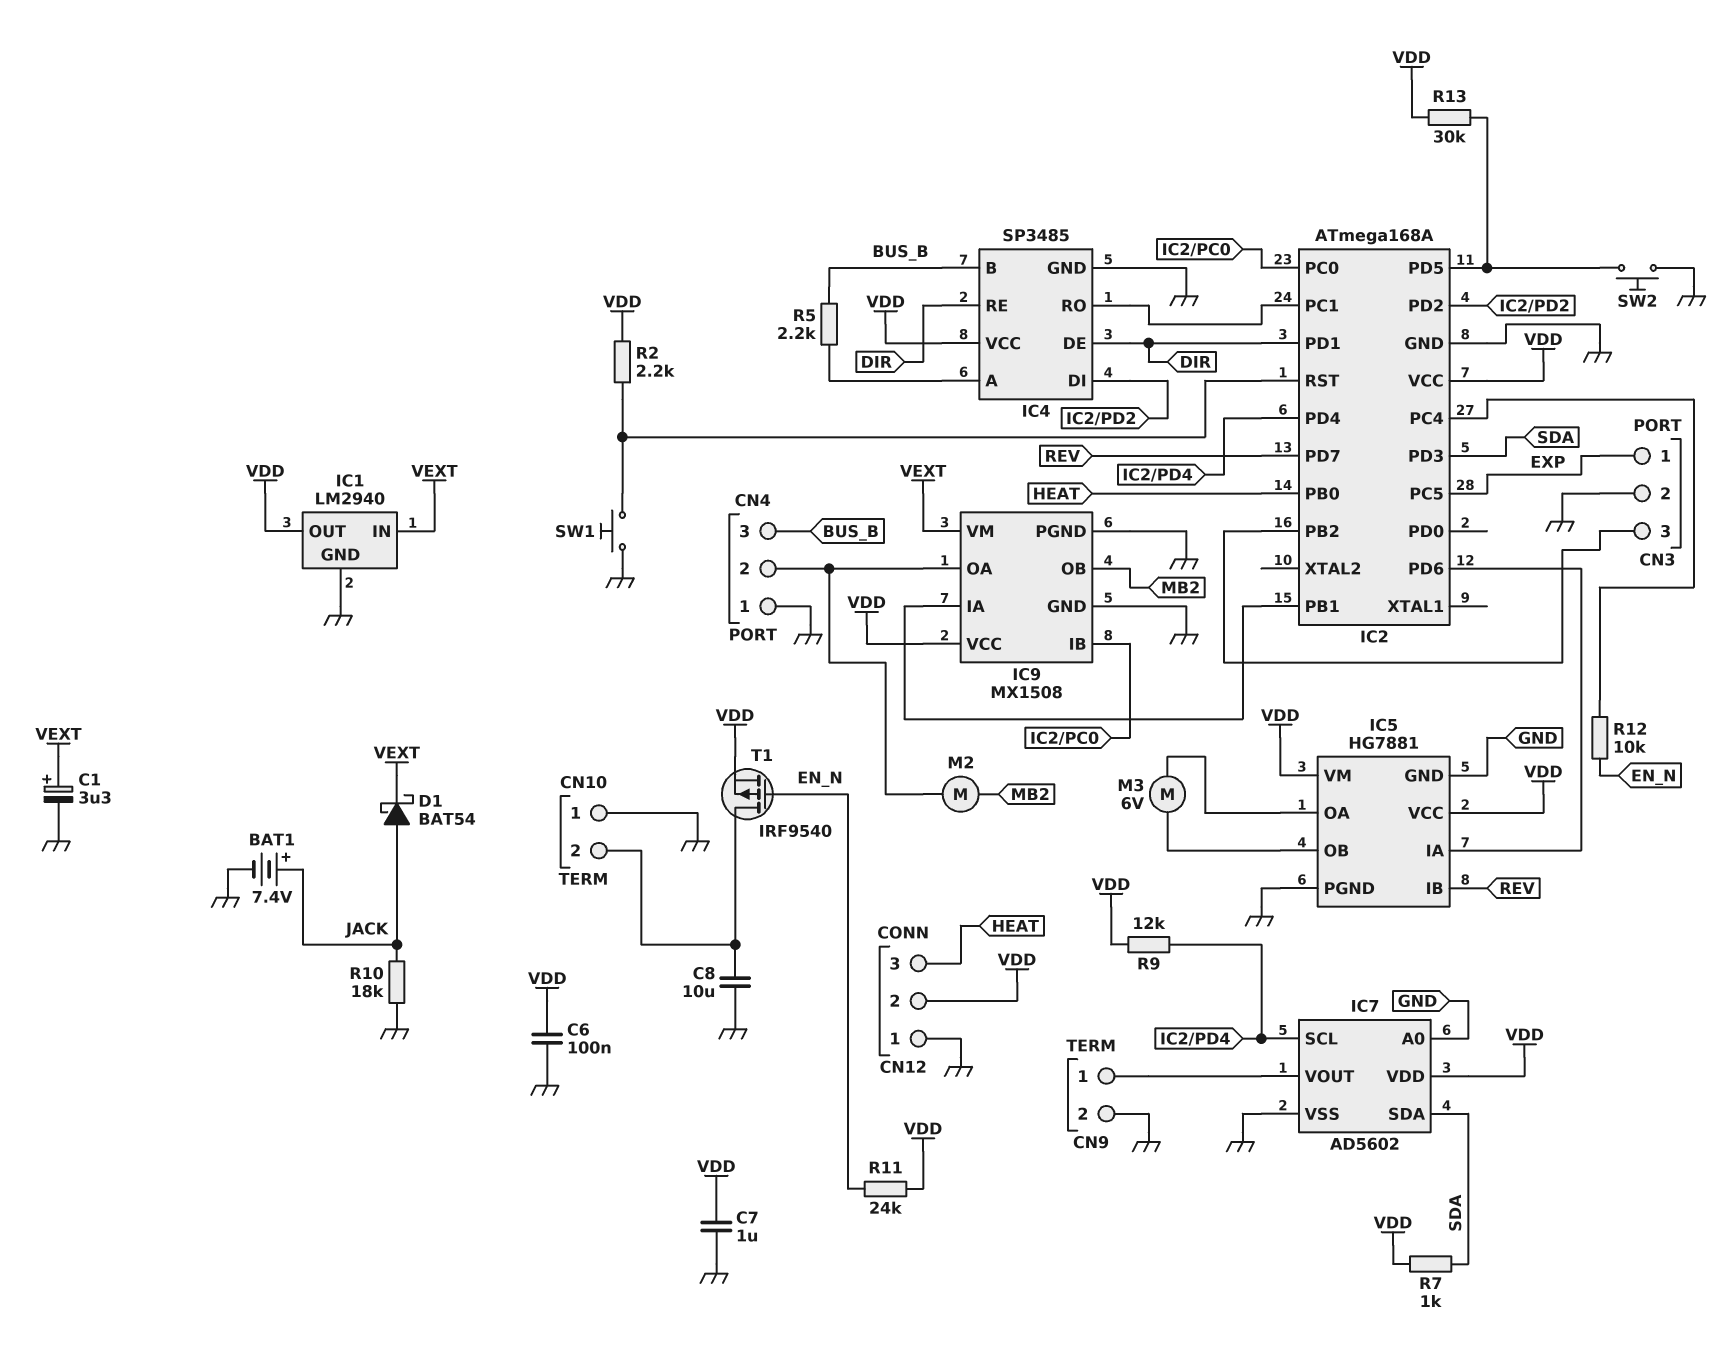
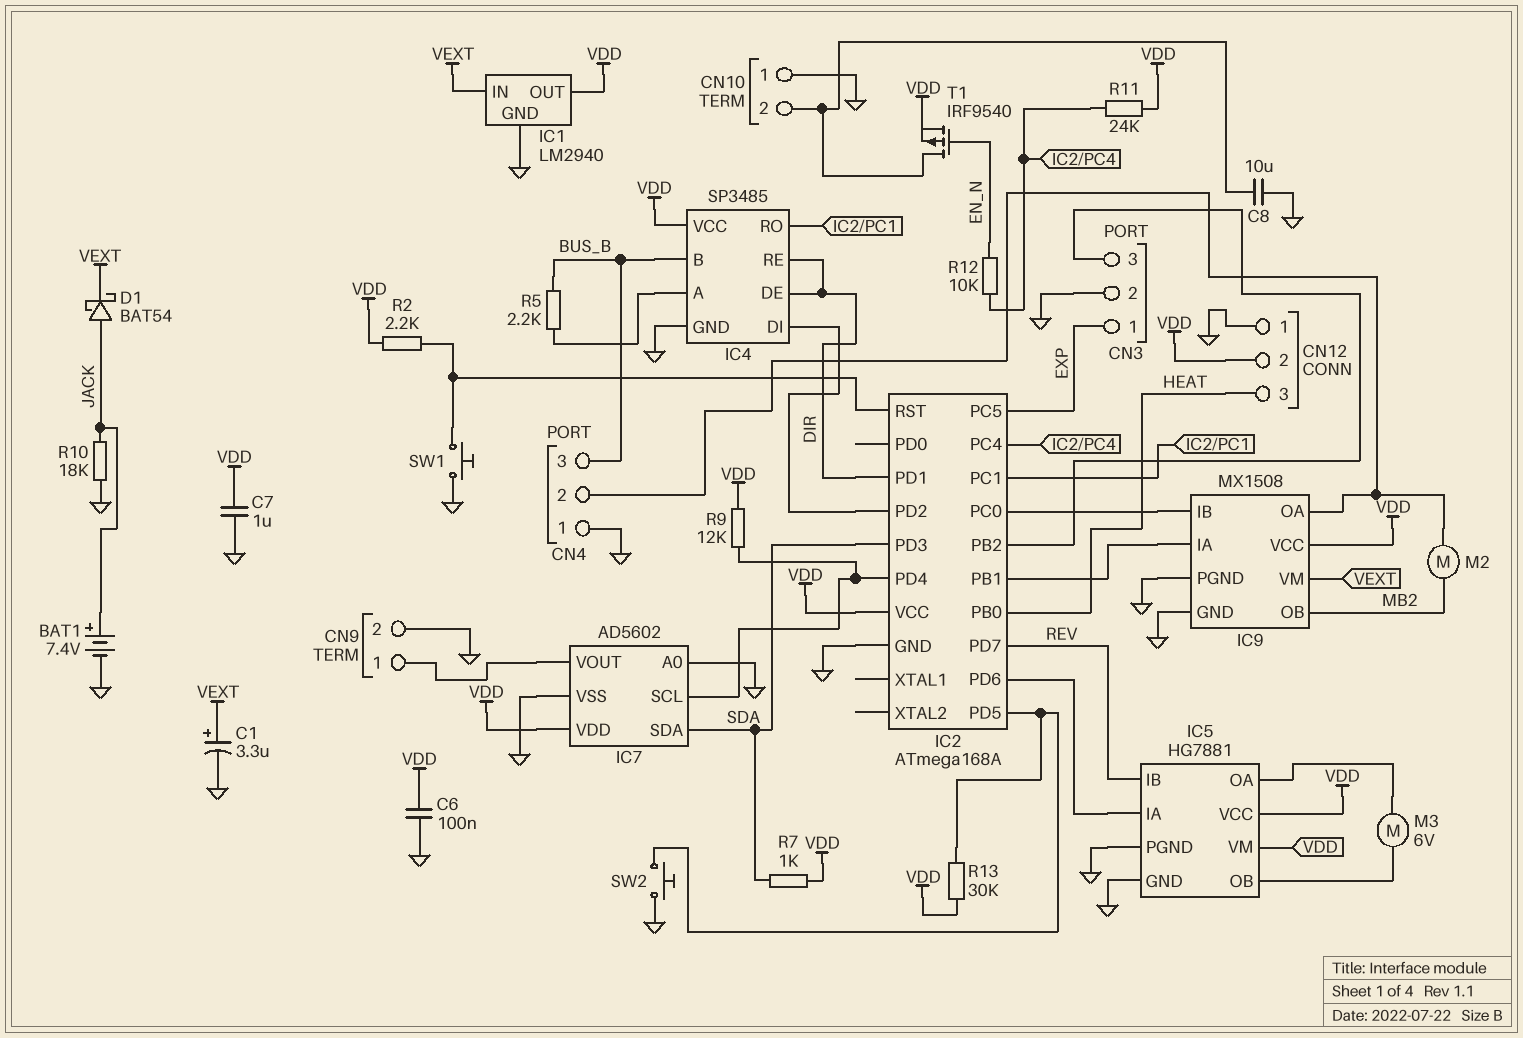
R11: 24k (EN_N, VDD) -> 24k (IC2/PC4, VDD)

